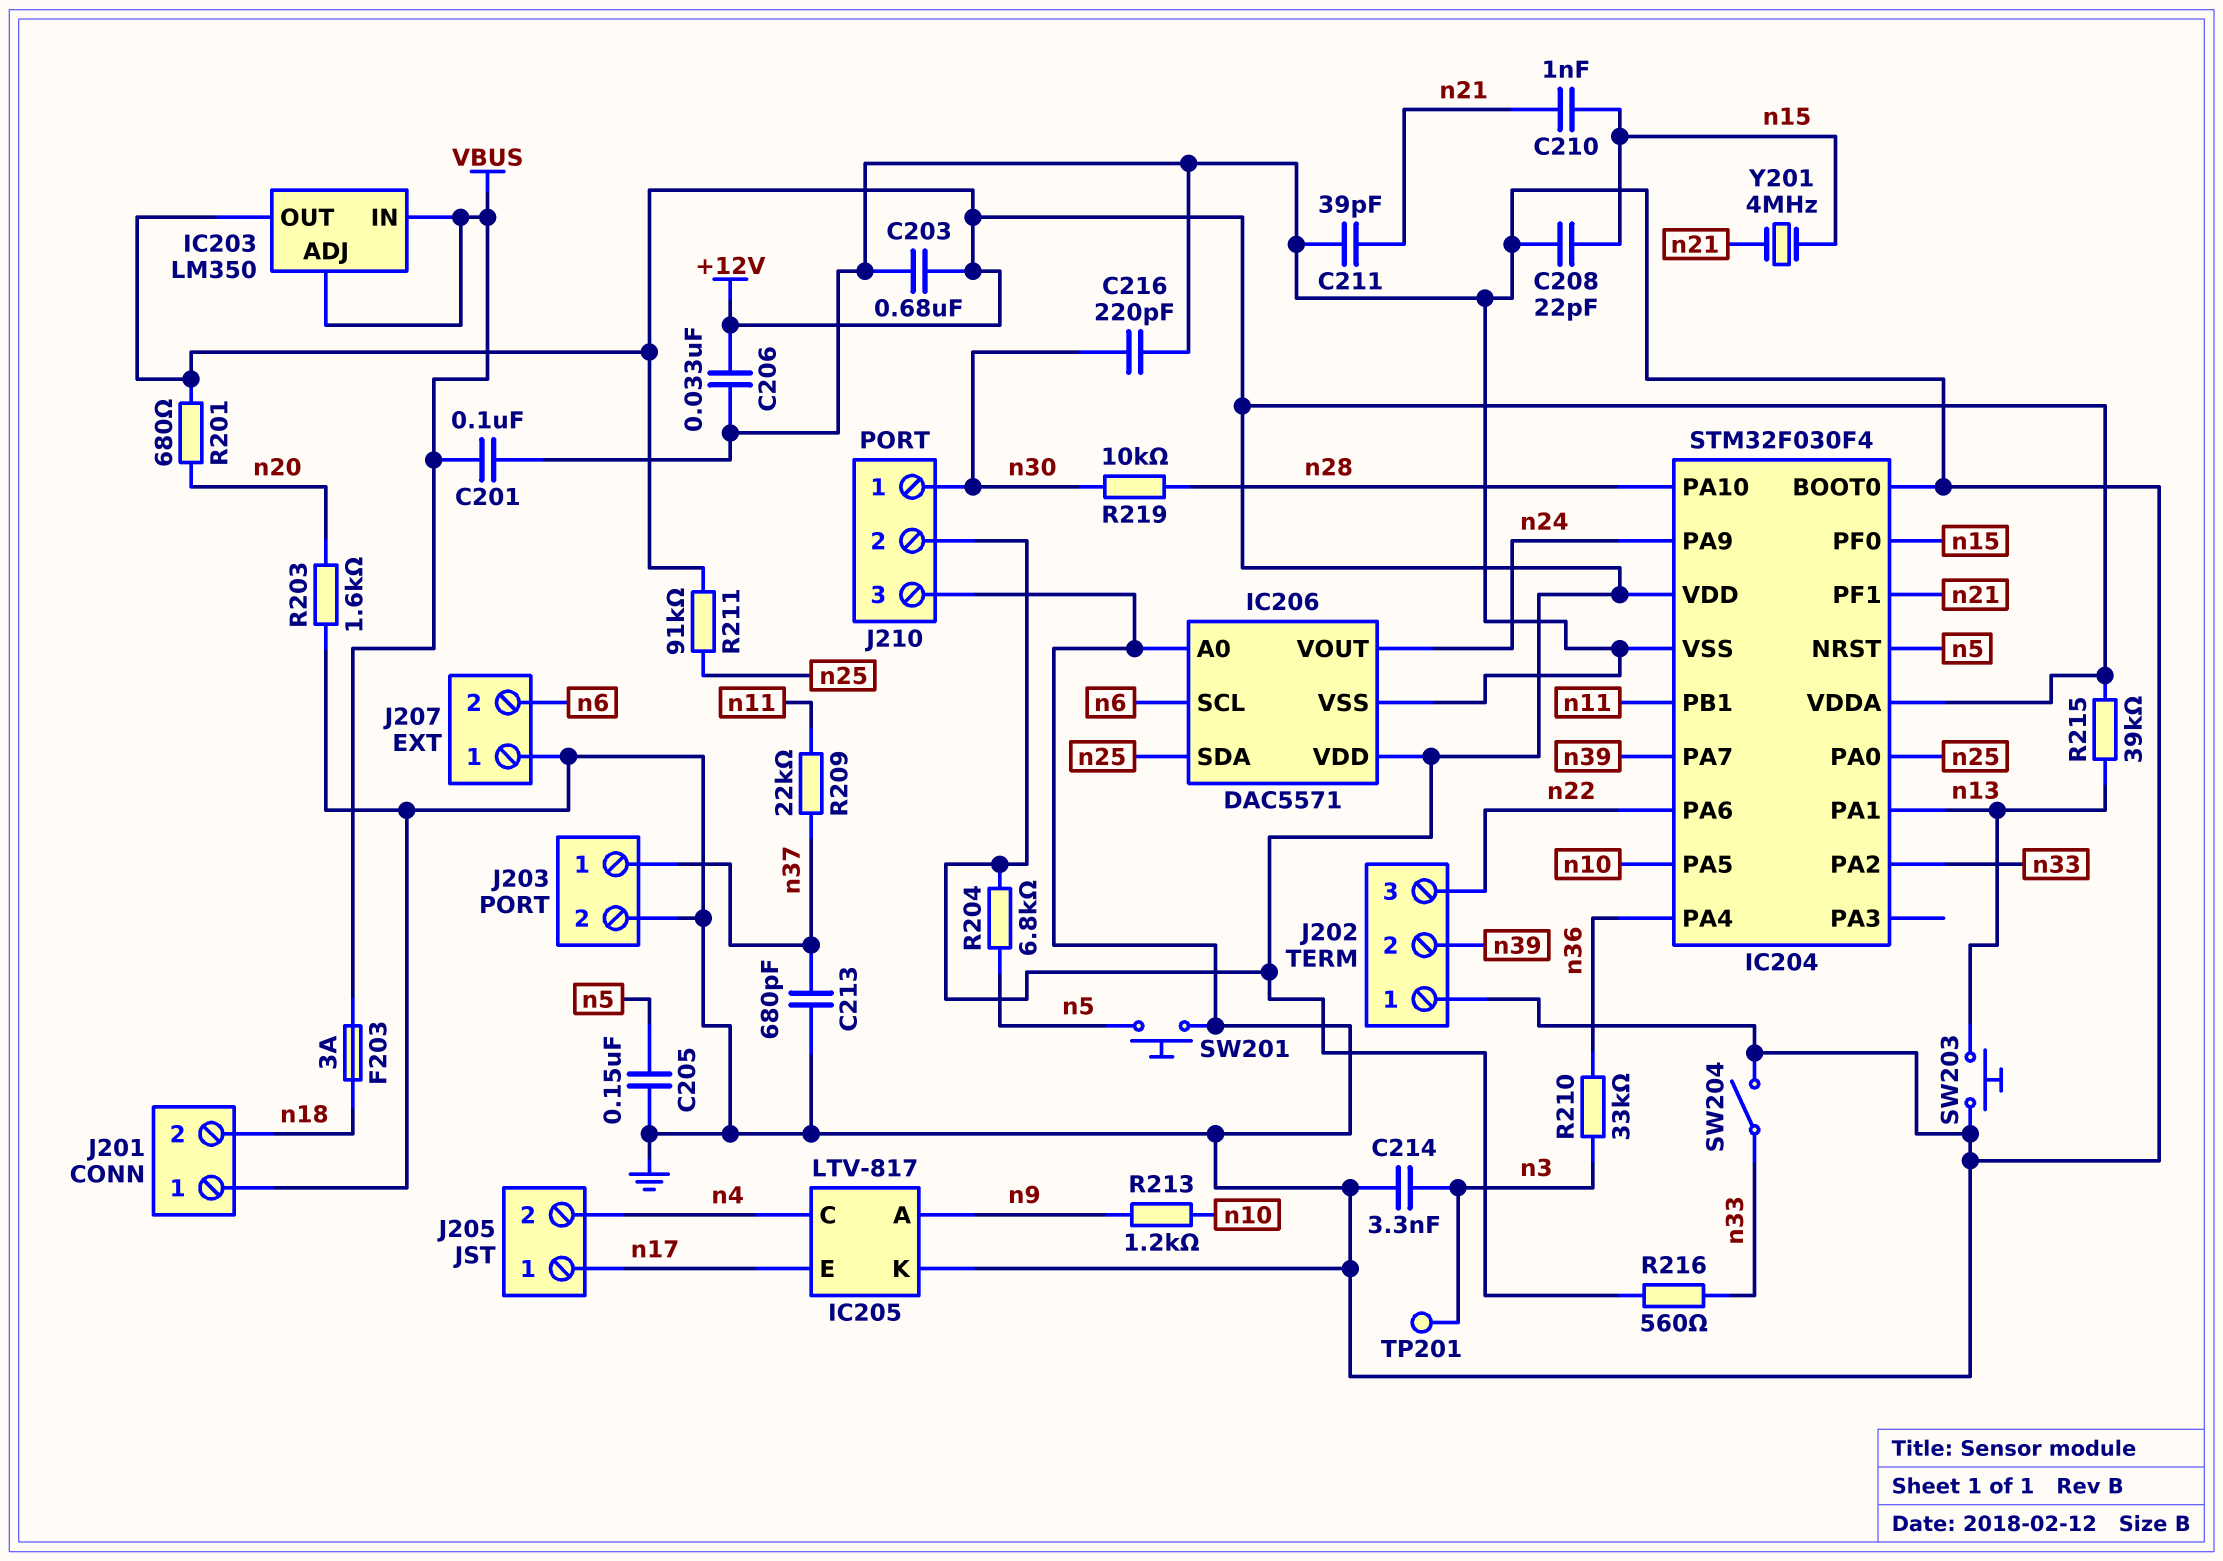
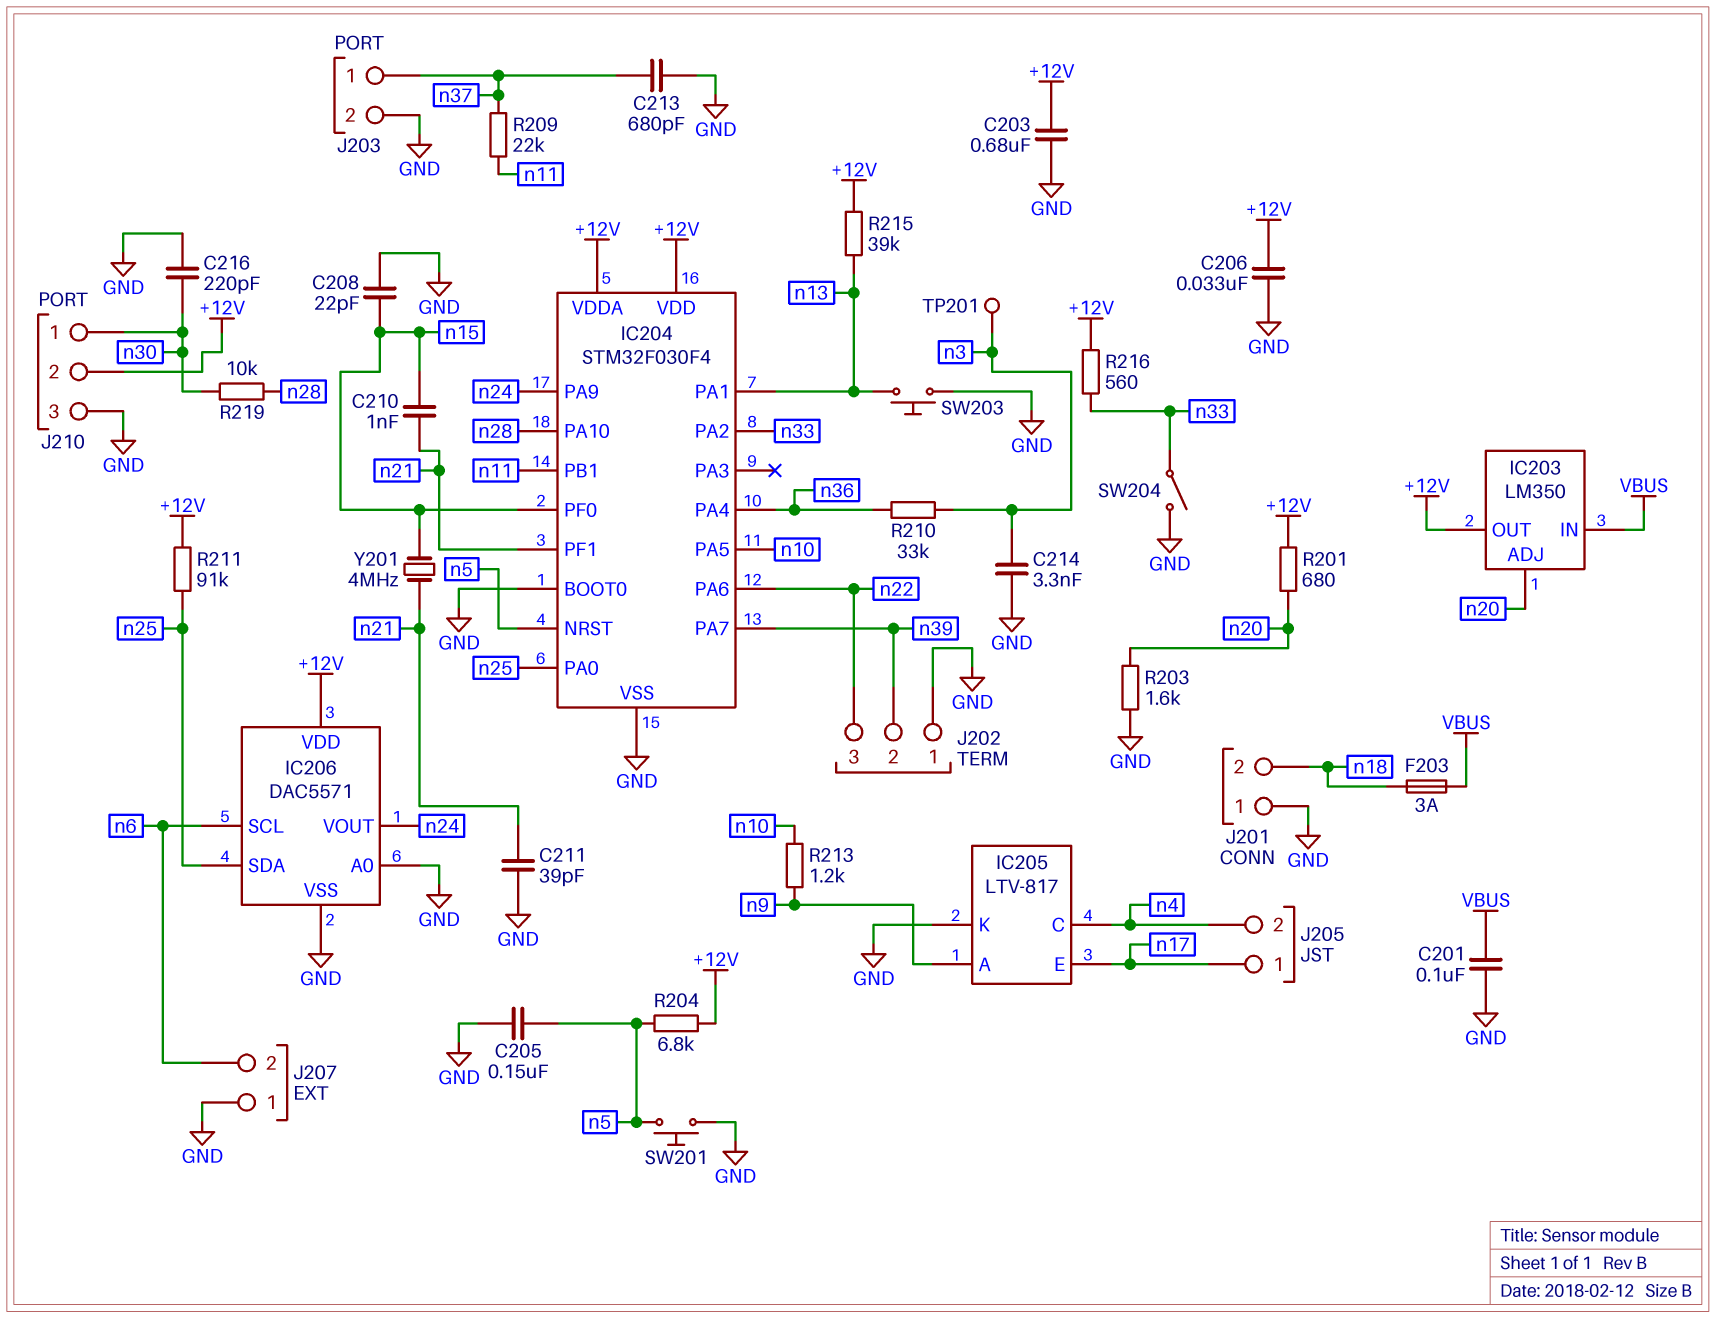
IC203 pin ADJ: VBUS -> n20

